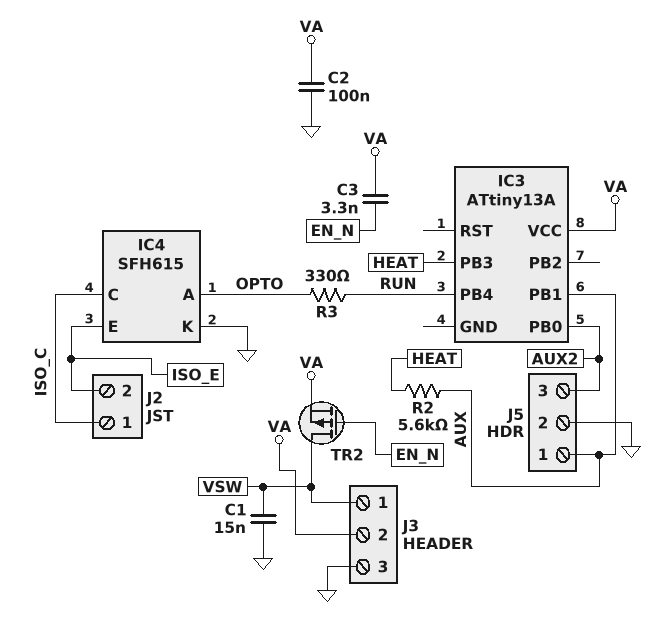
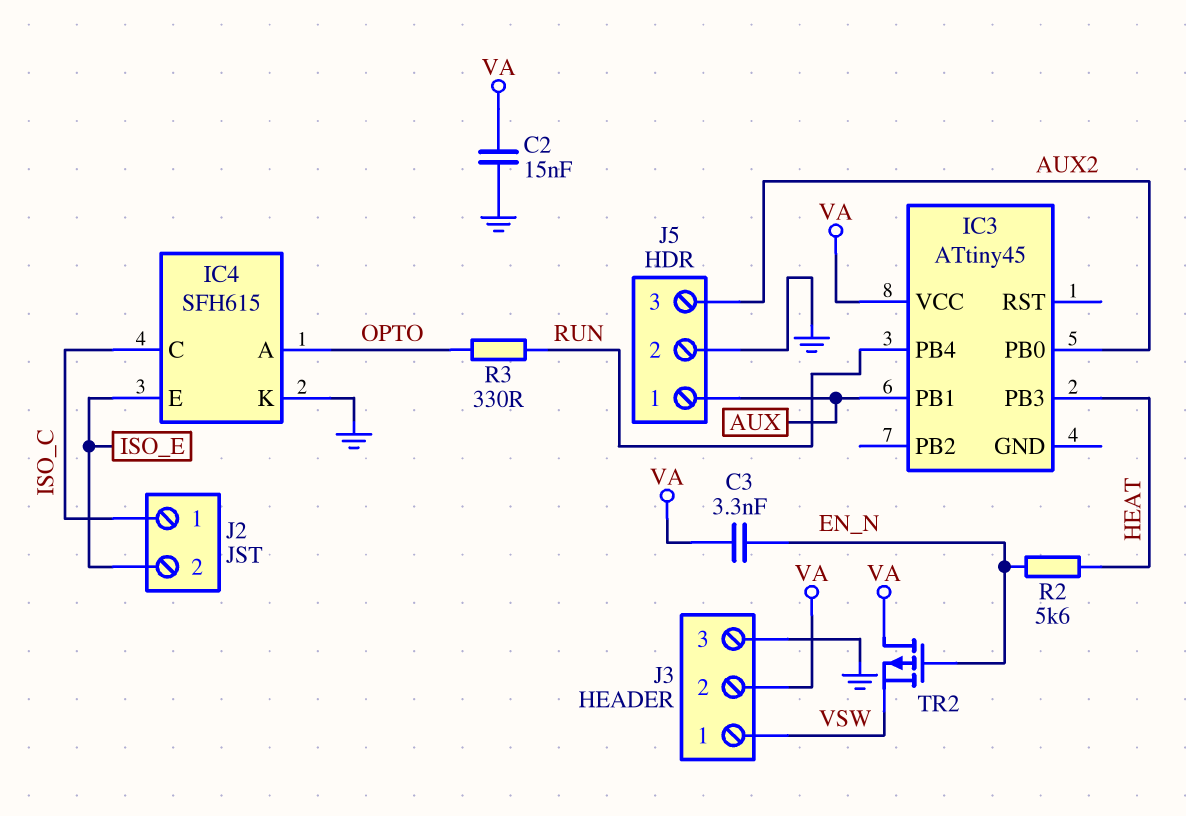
C1: 15nF (GND, VSW) -> none
C2: 100nF (GND, VA) -> 15nF (GND, VA)
IC3: ATtiny13A -> ATtiny45
R2: 5.6k (AUX, HEAT) -> 5.6k (EN_N, HEAT)
TR2: PMOS (G EN_N, D VSW, S VA) -> PMOS (G EN_N, D VA, S VSW)

